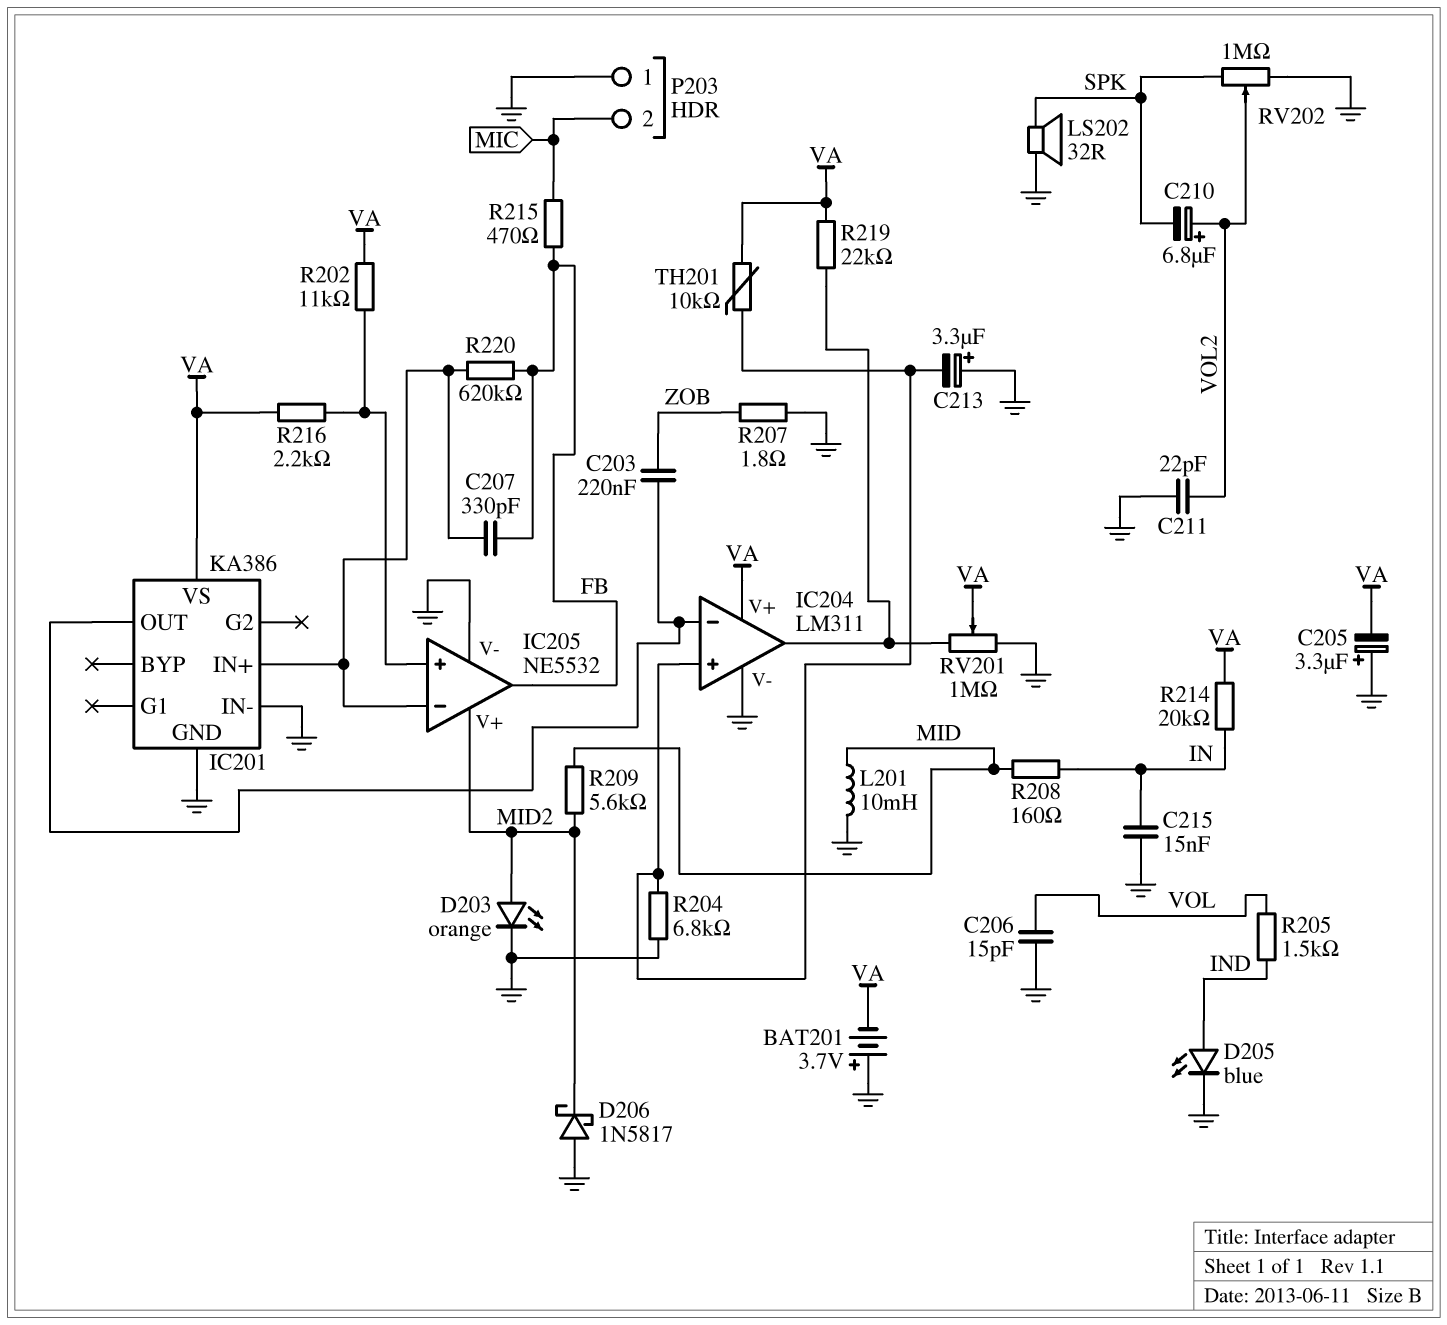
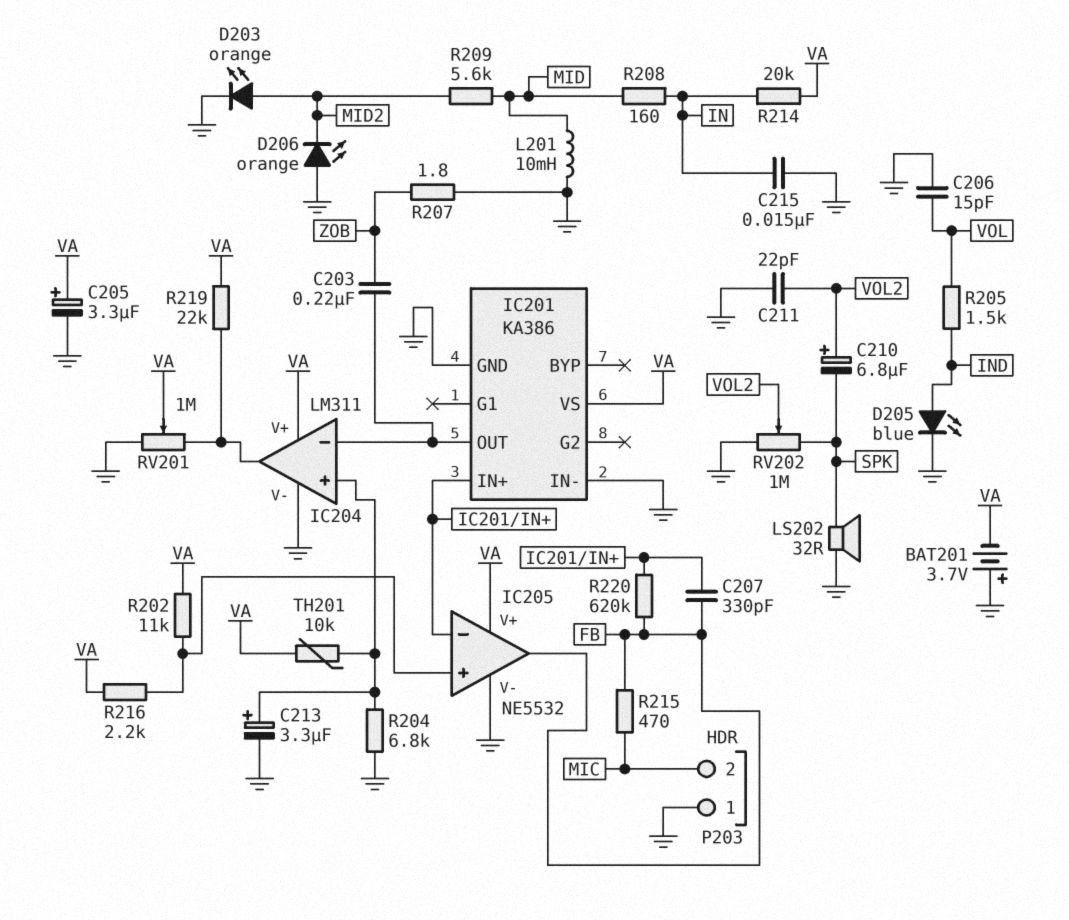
C205: 3.3uF (plus GND, minus VA) -> 3.3uF (plus VA, minus GND)
C213: 3.3uF (plus GND, minus IC204/in+) -> 3.3uF (plus IC204/in+, minus GND)
D206: schottky 1N5817 (A GND, K MID2) -> LED orange (A GND, K MID2)
IC205 pin V+: MID2 -> VA

